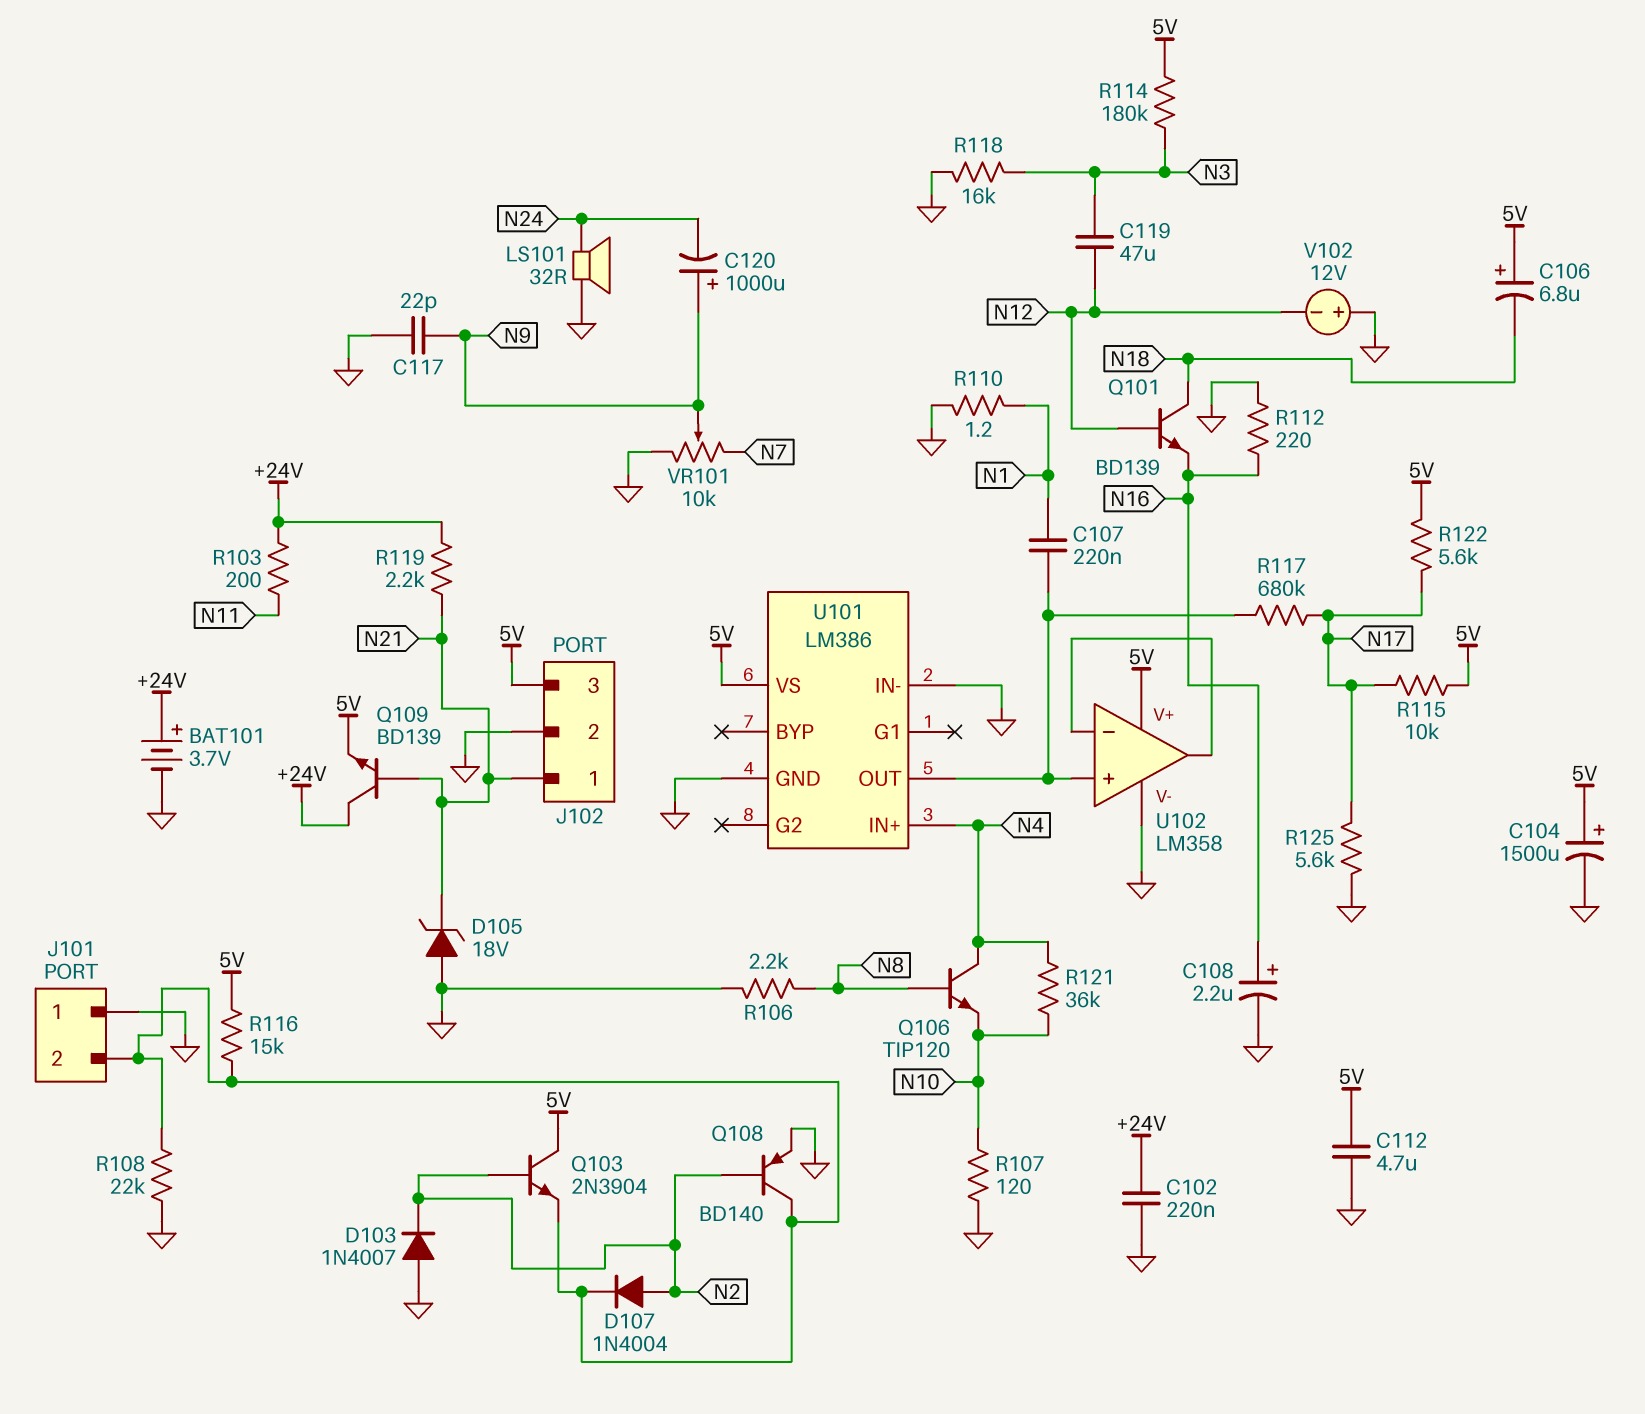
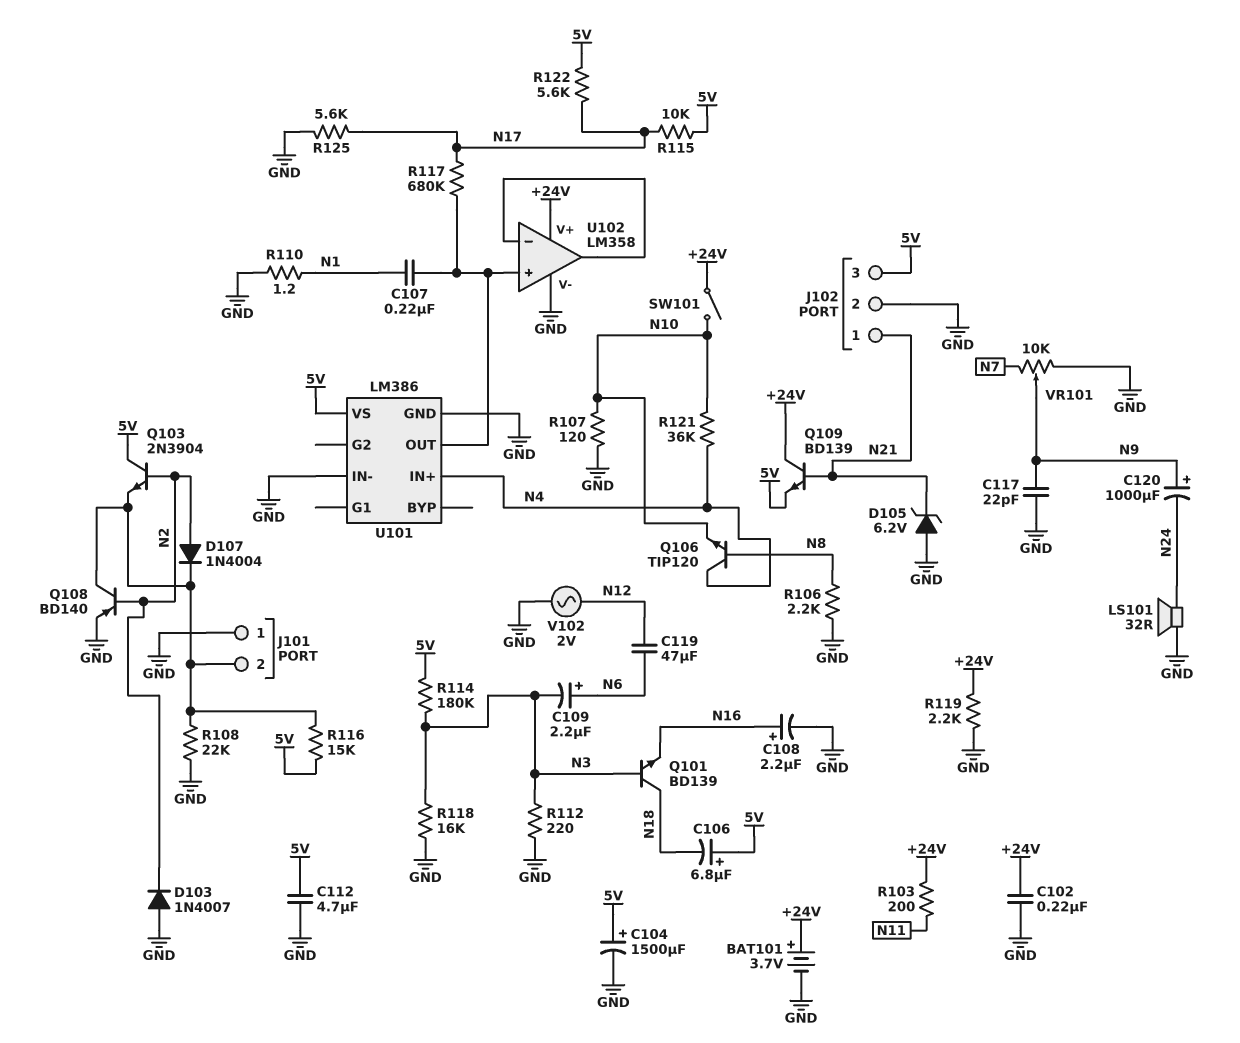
C109: none -> 2.2uF (plus N6, minus N3)
C119: 47uF (N3, N12) -> 47uF (N6, N12)
D105: zener 18V (A GND, K N21) -> zener 6.2V (A GND, K N21)
Q101: NPN BD139 (B N12, C N18, E N16) -> NPN BD139 (B N3, C N18, E N16)
R112: 220 (GND, N16) -> 220 (GND, N3)
R119: 2.2k (+24V, N21) -> 2.2k (+24V, GND)
SW101: none -> switch (+24V, N10)
U102 pin V+: 5V -> +24V
V102: 12V (plus GND, minus N12) -> AC 2V (GND, N12)

